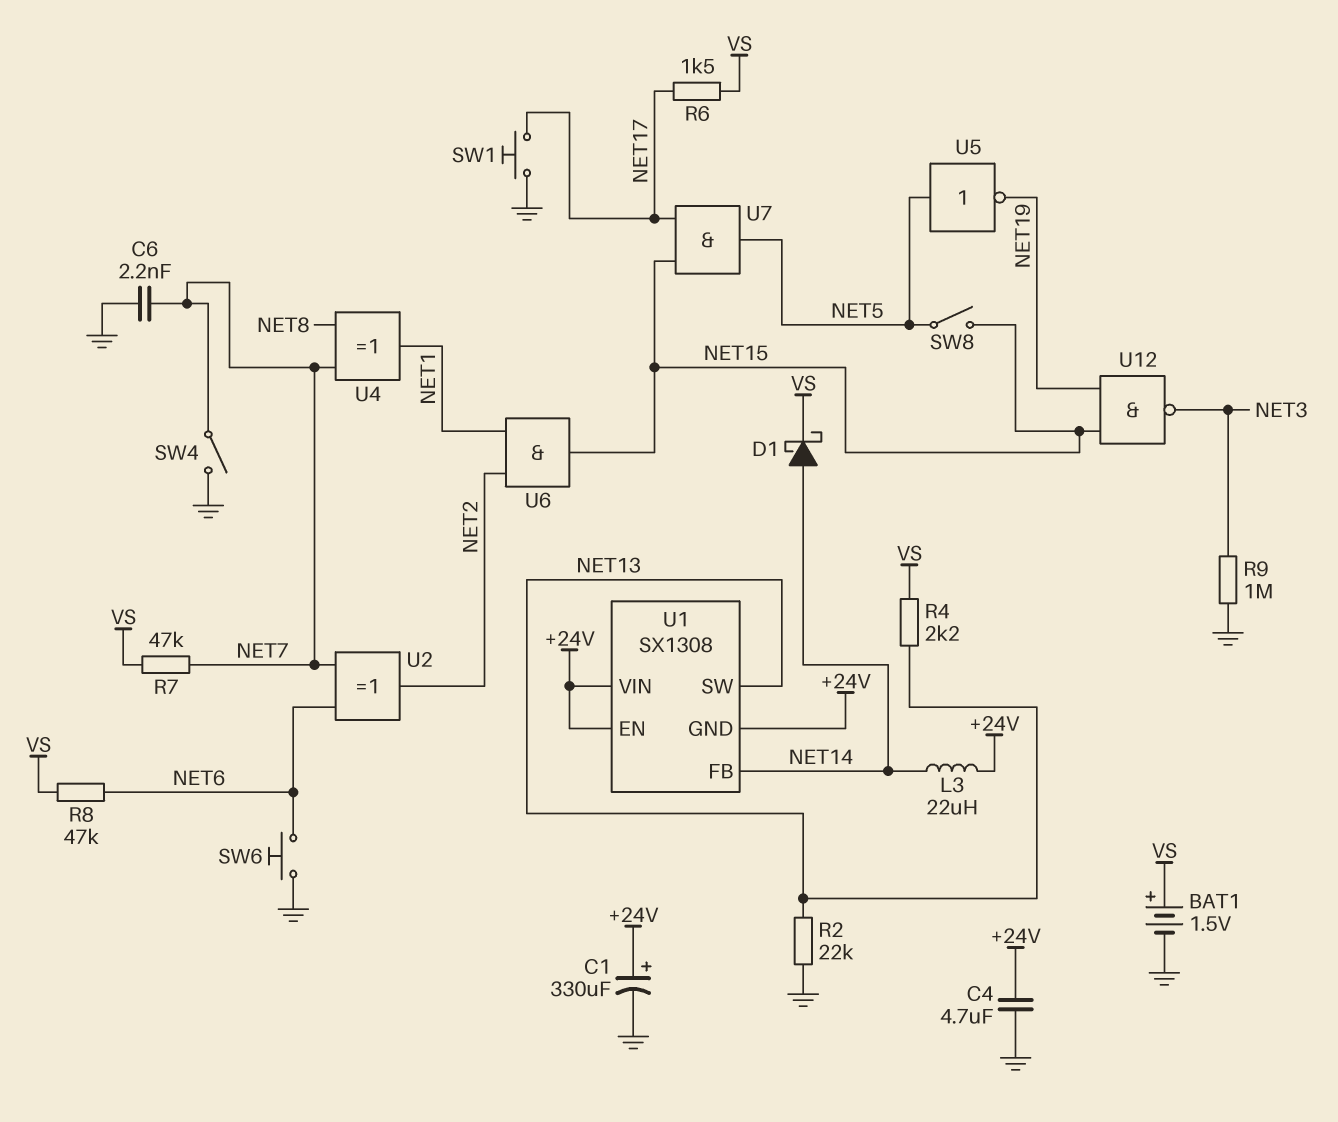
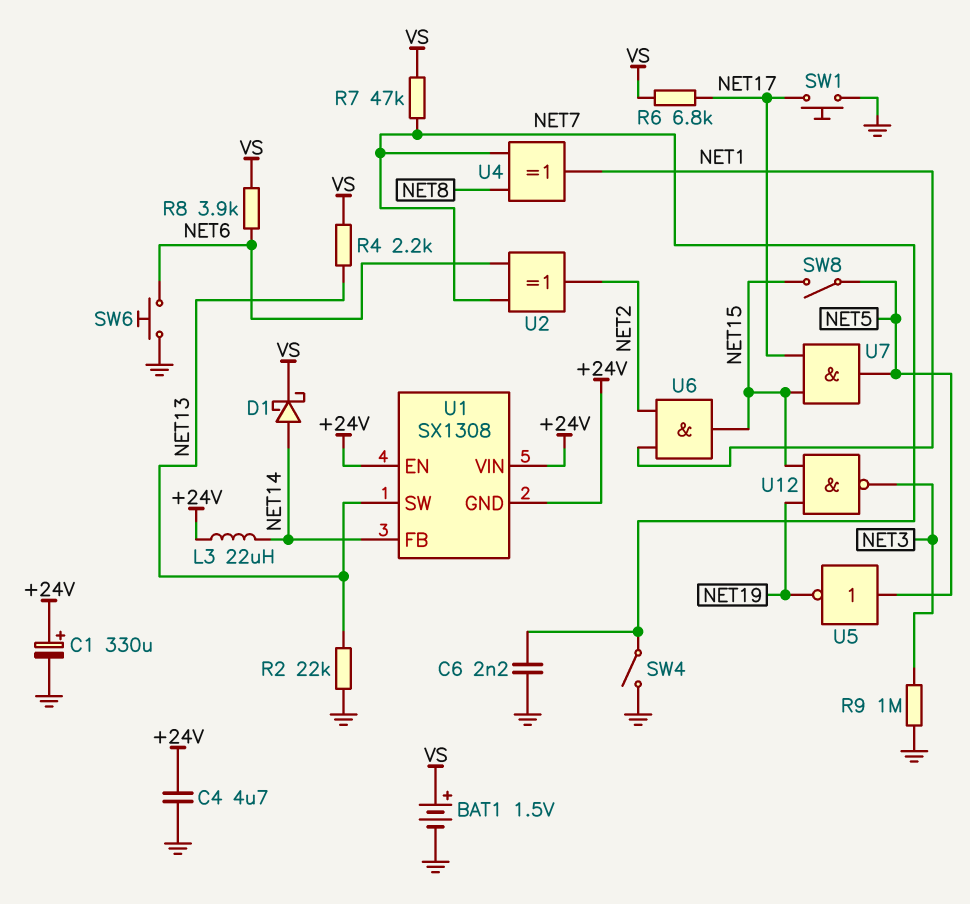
R6: 1.5k (NET17, VS) -> 6.8k (NET17, VS)
R8: 47k (NET6, VS) -> 3.9k (NET6, VS)

